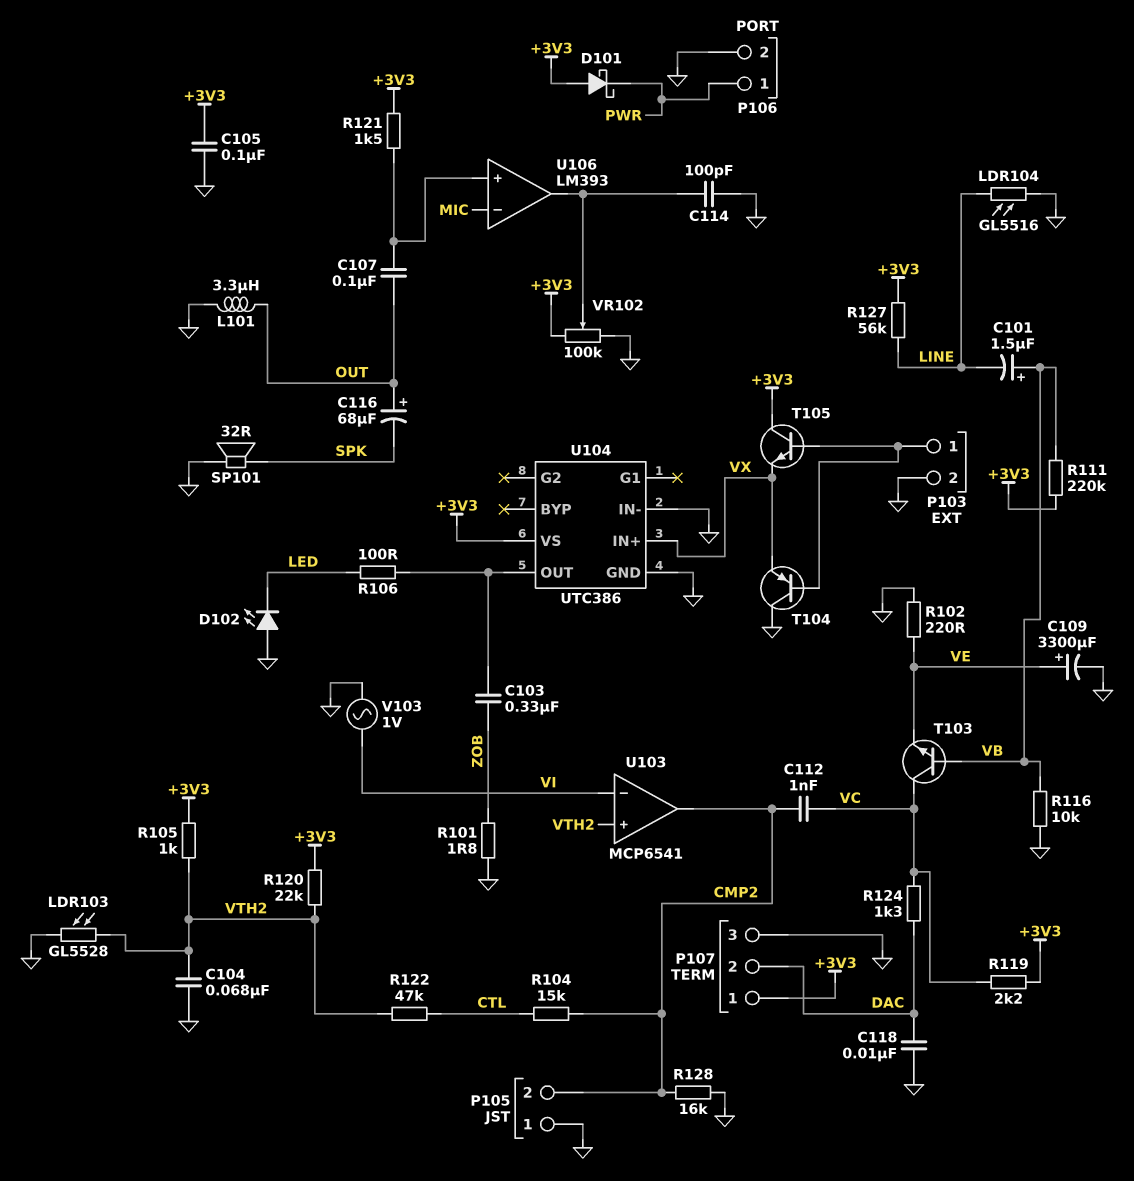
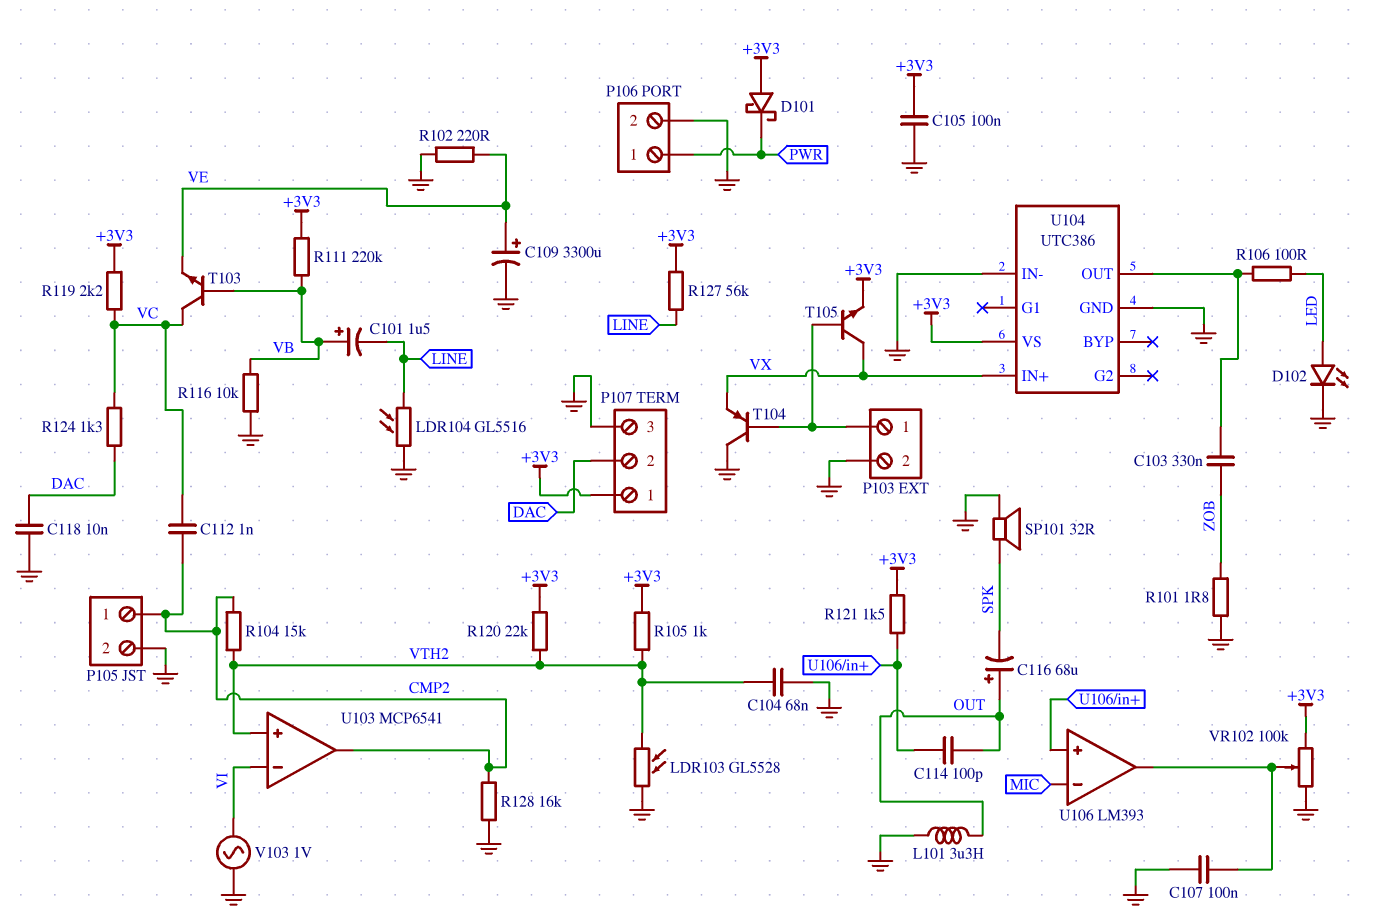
C107: 100nF (OUT, U106/in+) -> 100nF (GND, U106/out)
C114: 100pF (GND, U106/out) -> 100pF (OUT, U106/in+)
D102: LED (A GND, K LED) -> LED (A LED, K GND)
P105 pin 1: GND -> CMP2
P105 pin 2: CMP2 -> GND
R104: 15k (CMP2, CTL) -> 15k (CMP2, VTH2)
R122: 47k (CTL, VTH2) -> none
T105: NPN (B P103/1, C +3V3, E VX) -> NPN (B P103/1, C VX, E +3V3)

